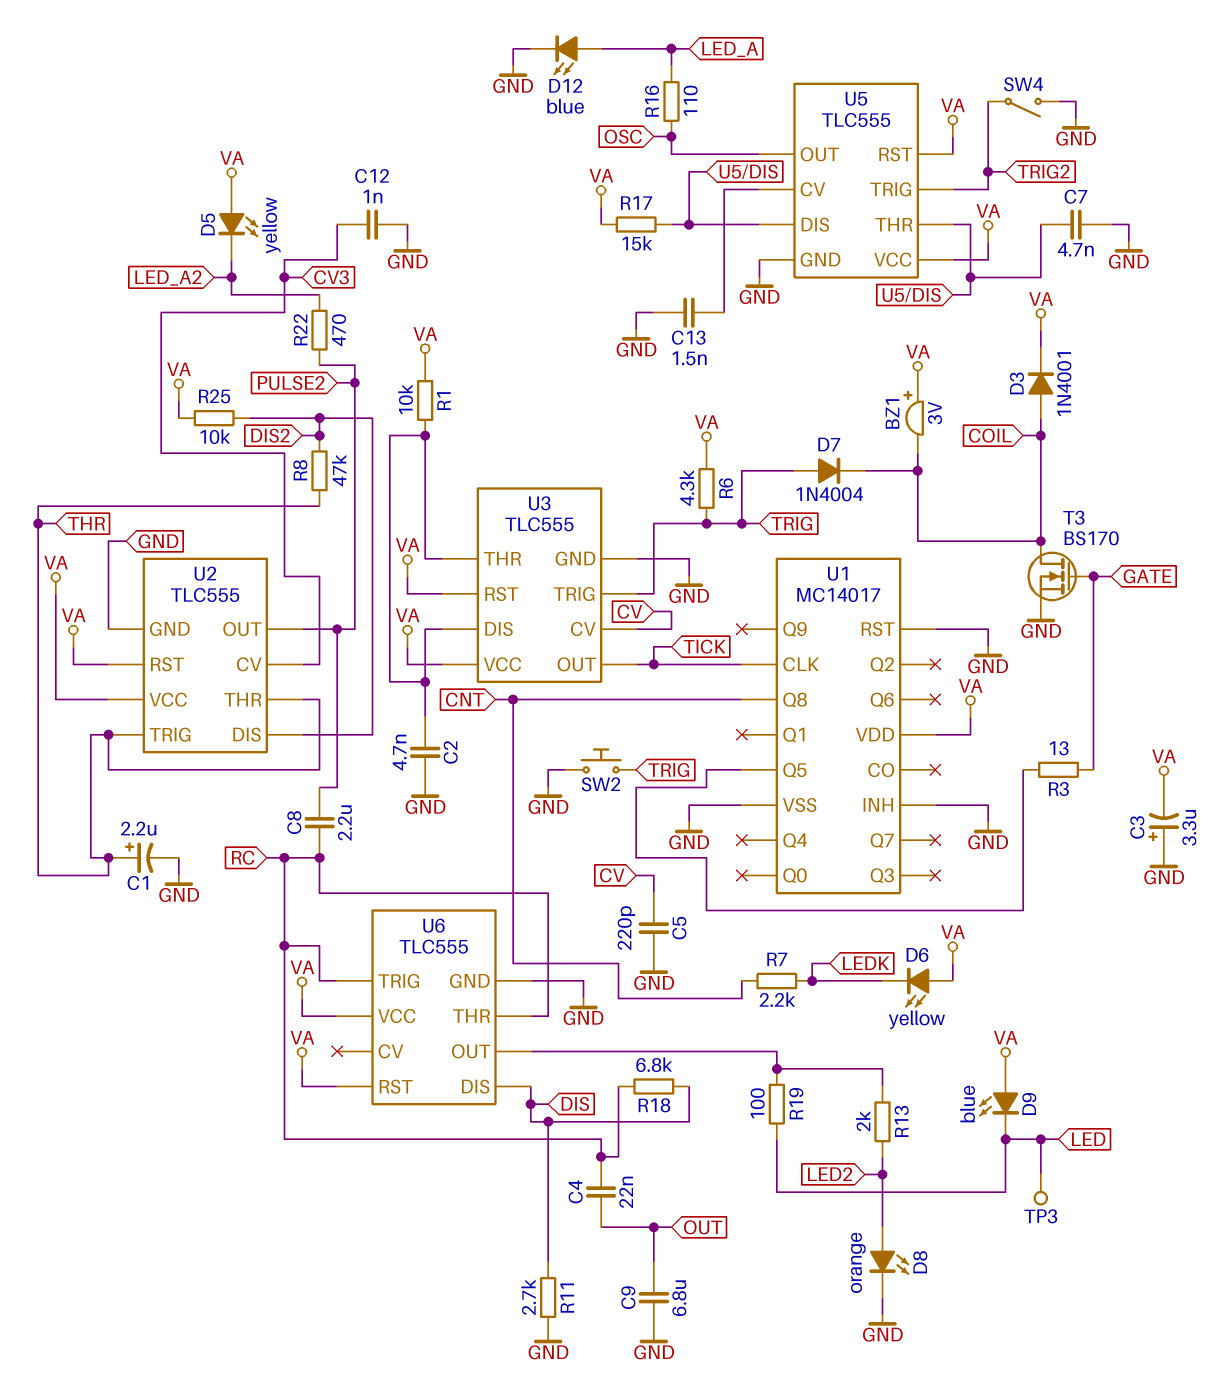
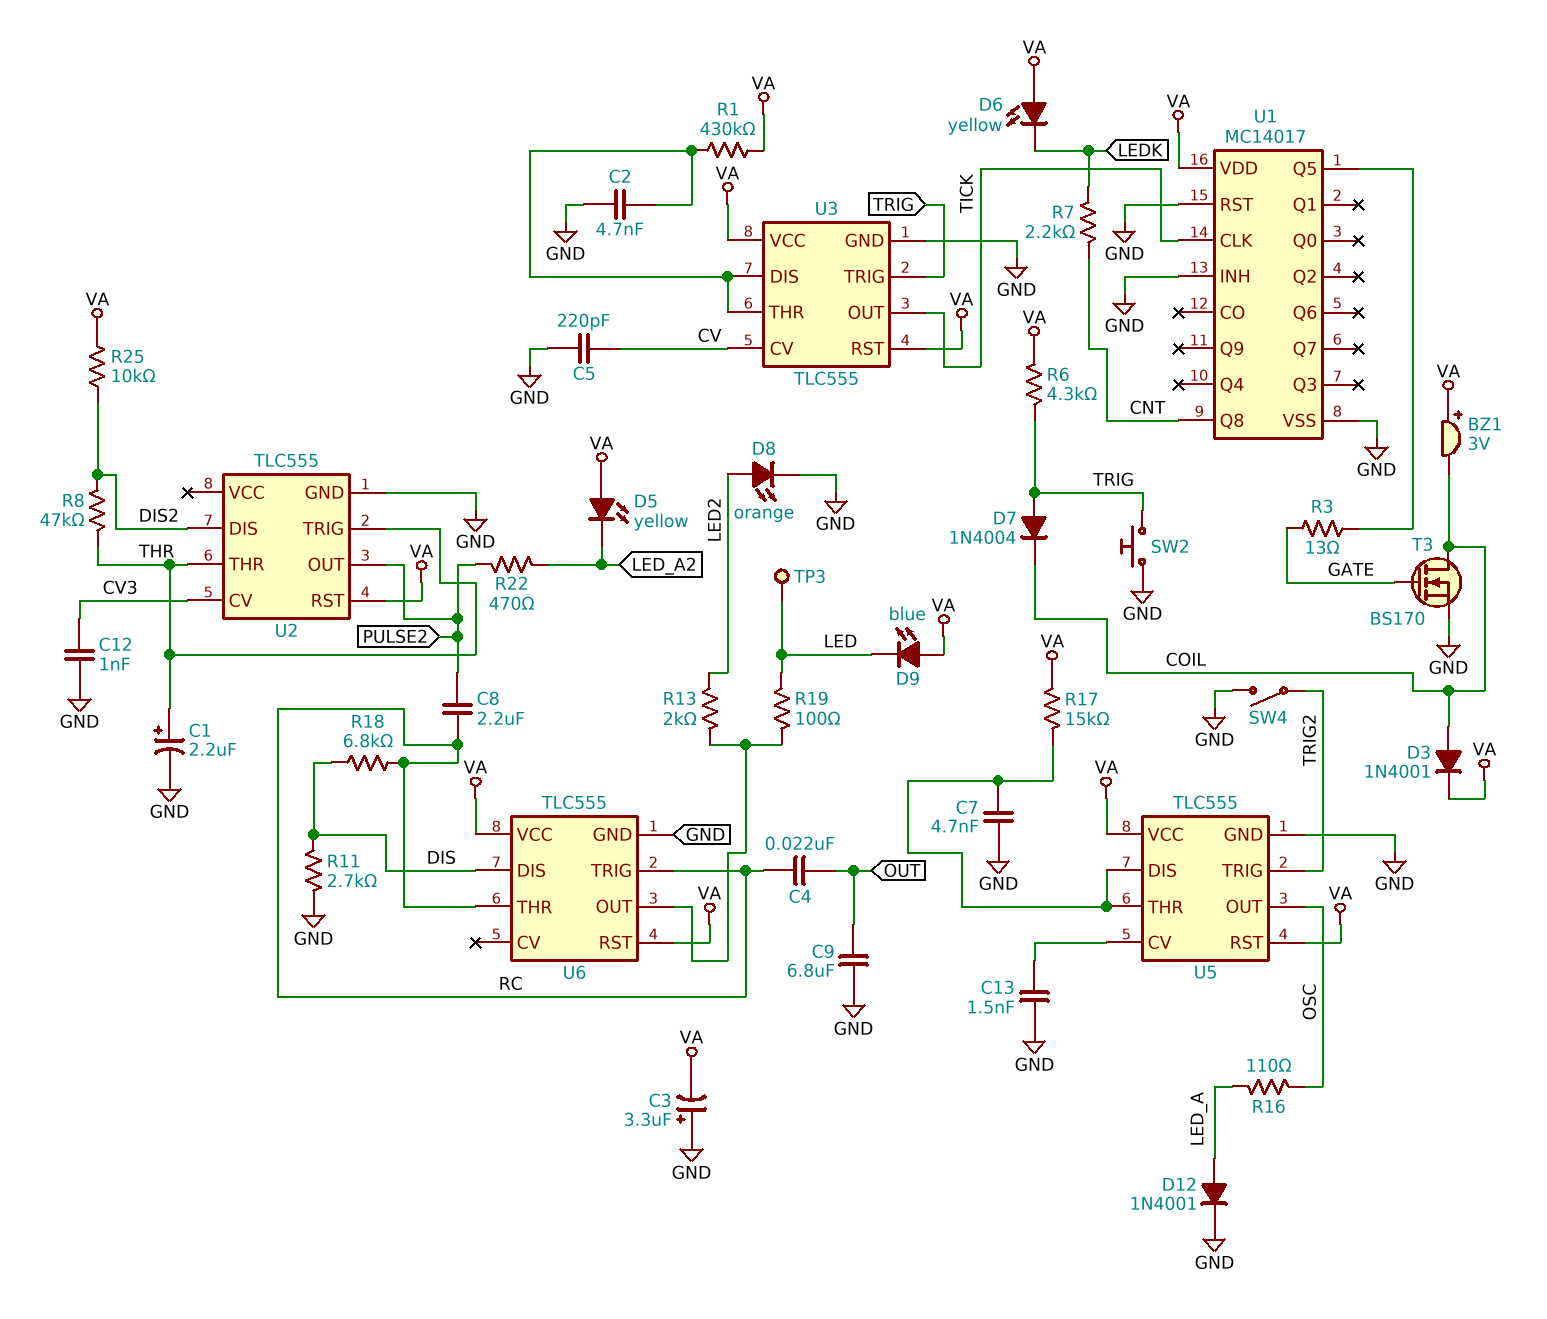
D12: LED blue (A LED_A, K GND) -> diode 1N4001 (A LED_A, K GND)
R1: 10k (U3/DIS, VA) -> 430k (U3/DIS, VA)
U2 pin VCC: VA -> none

